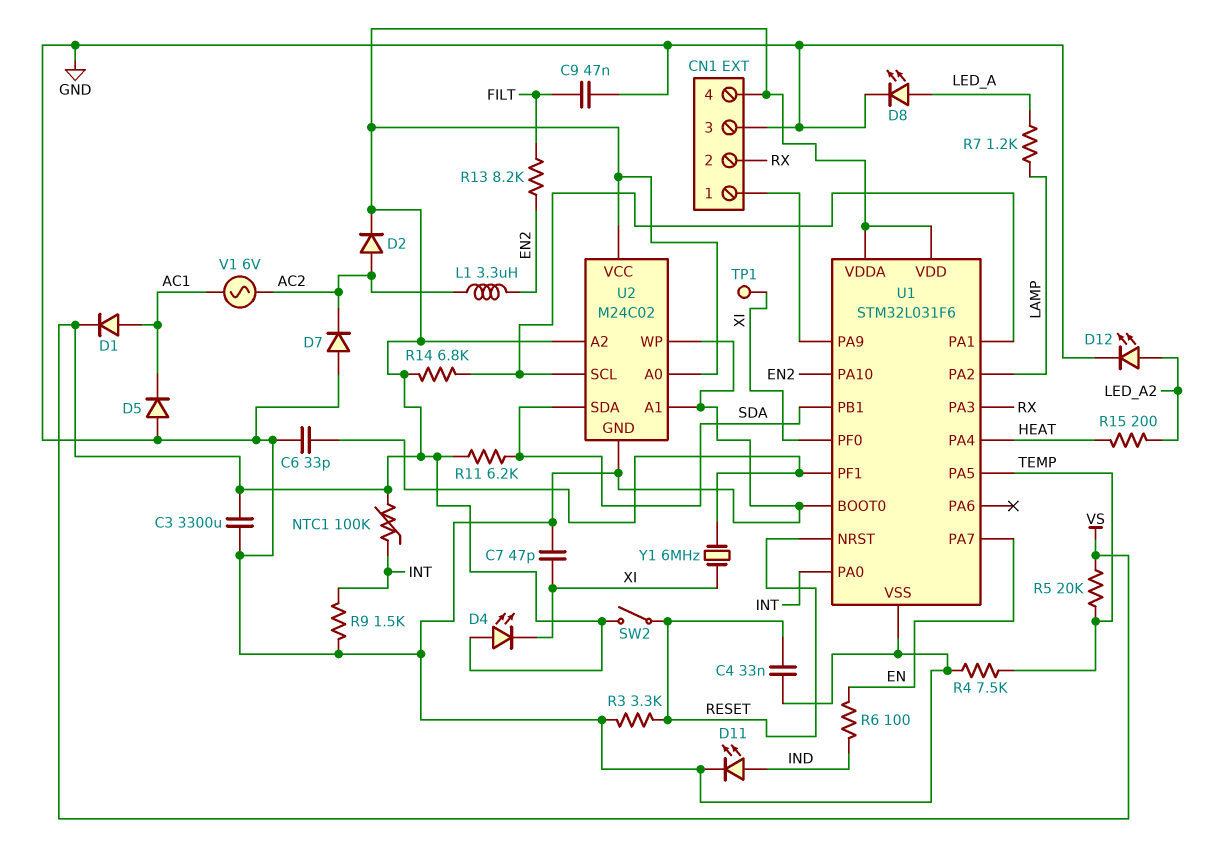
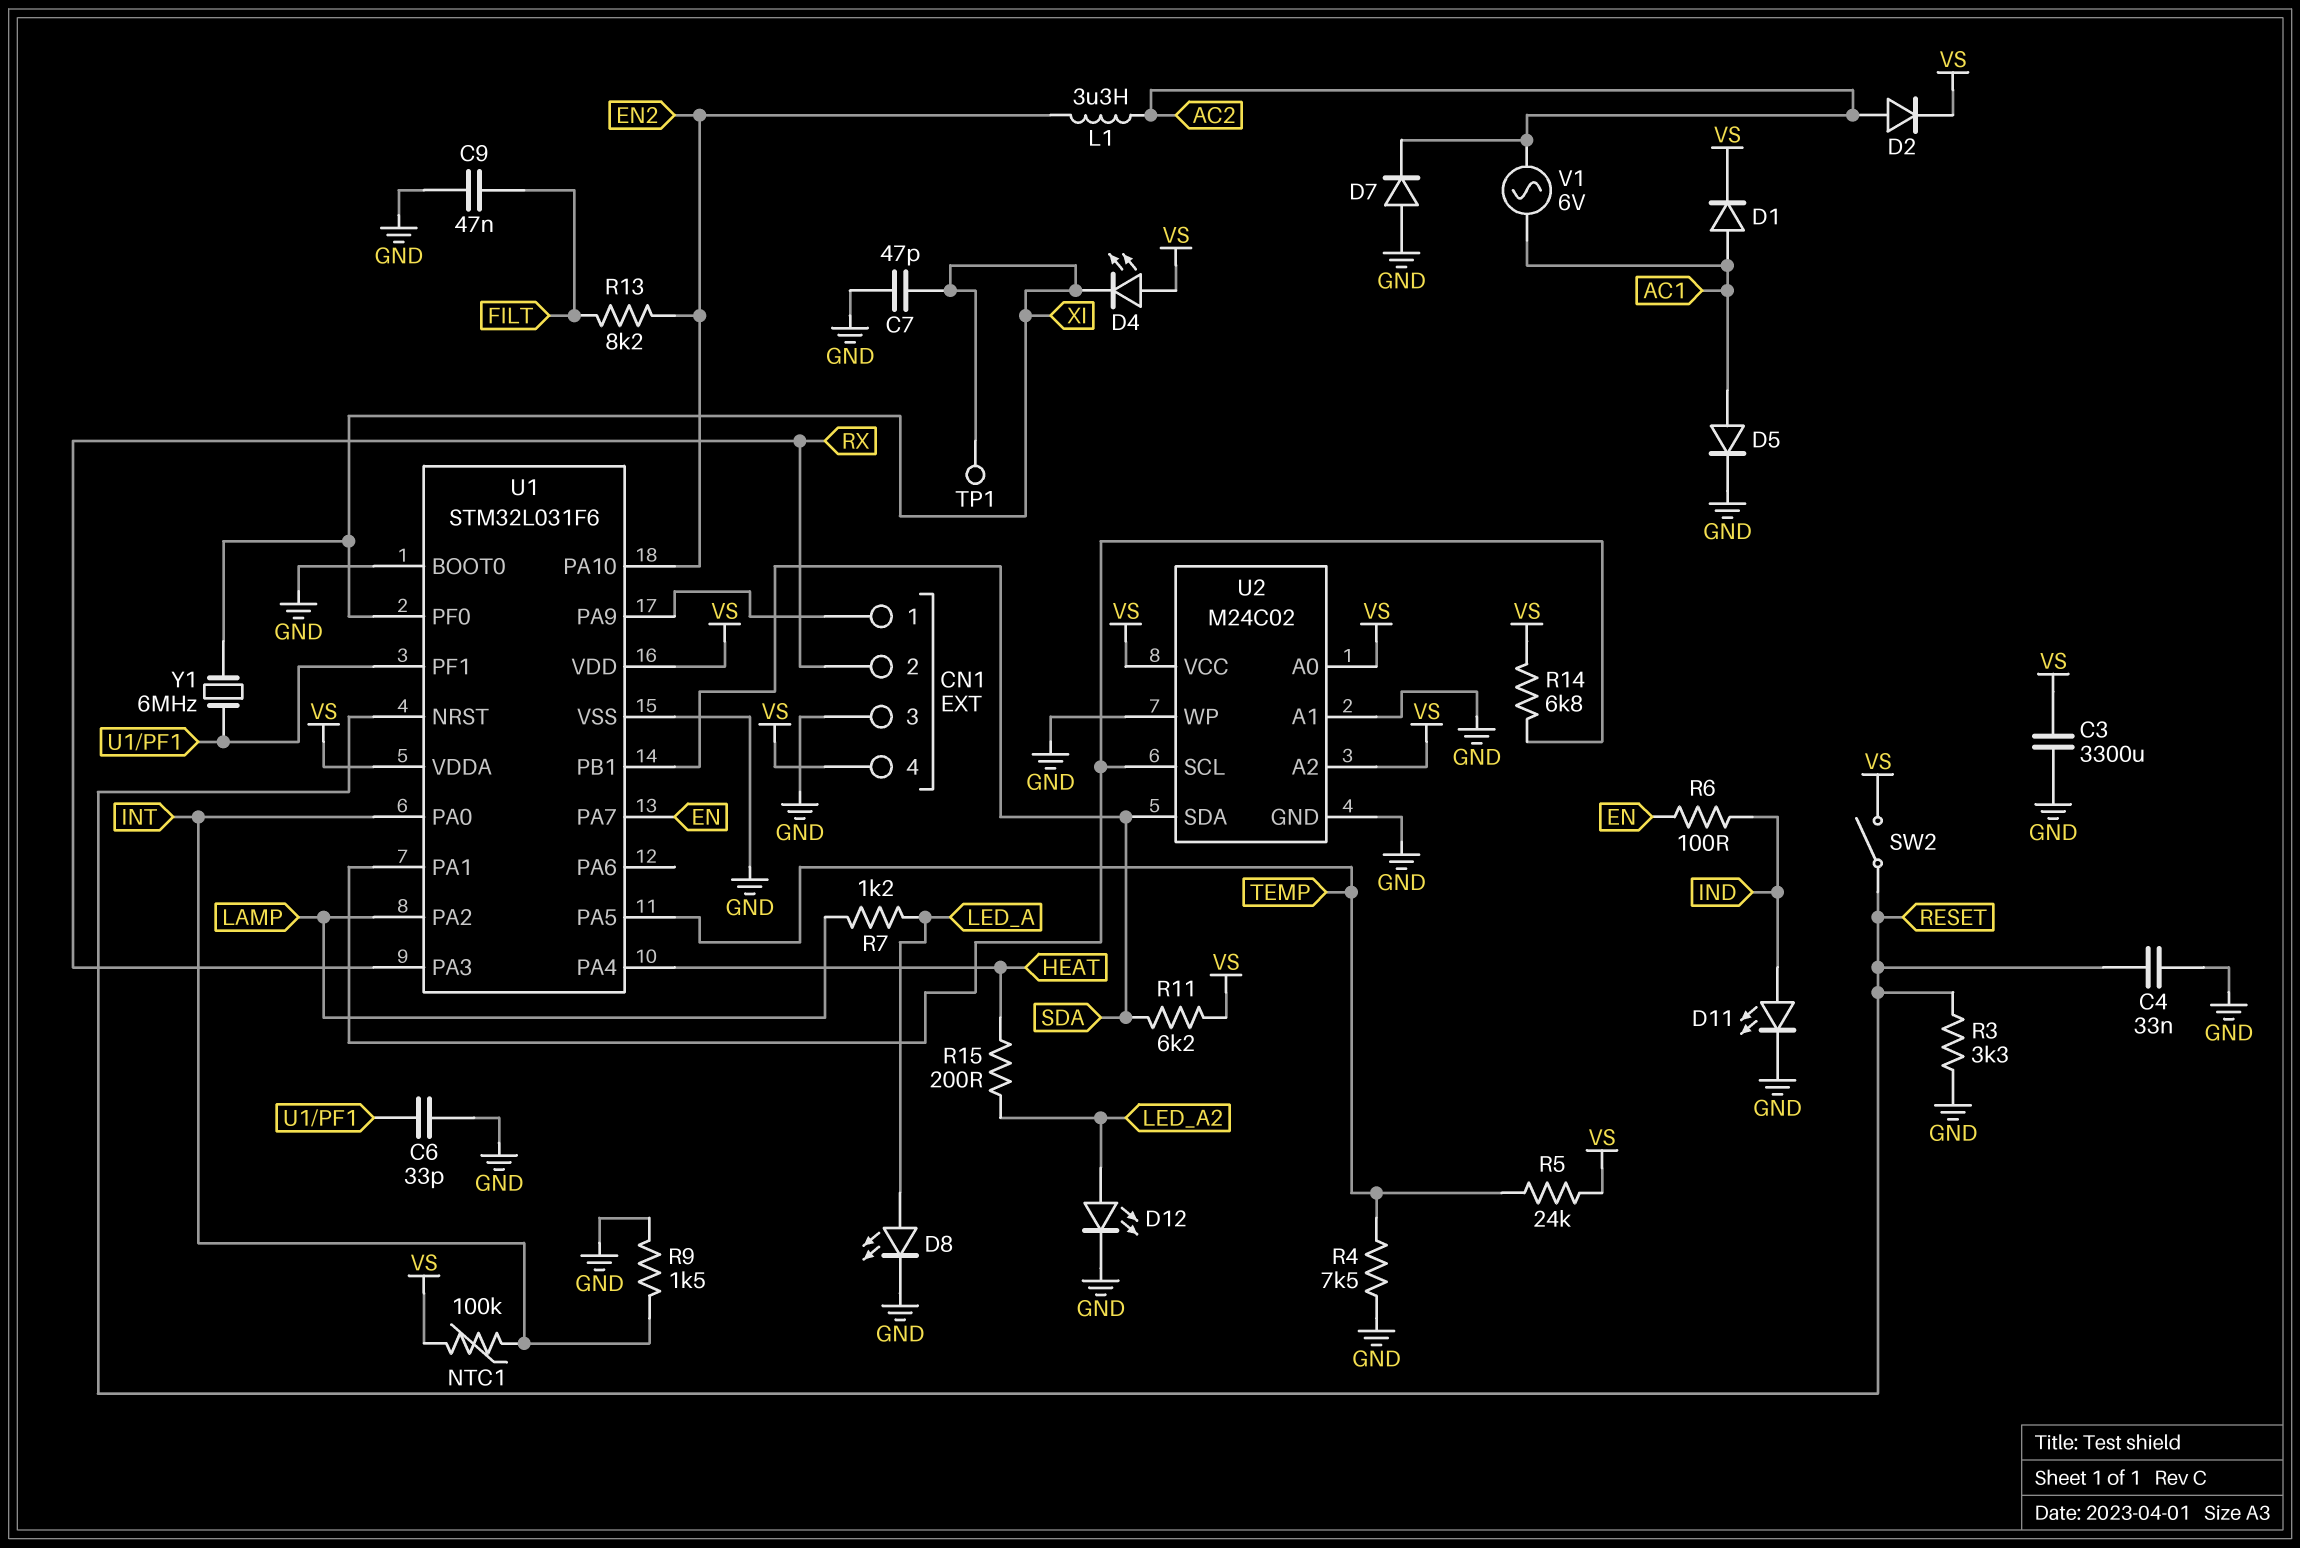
D5: diode (A GND, K AC1) -> diode (A AC1, K GND)
R5: 20k (TEMP, VS) -> 24k (TEMP, VS)

